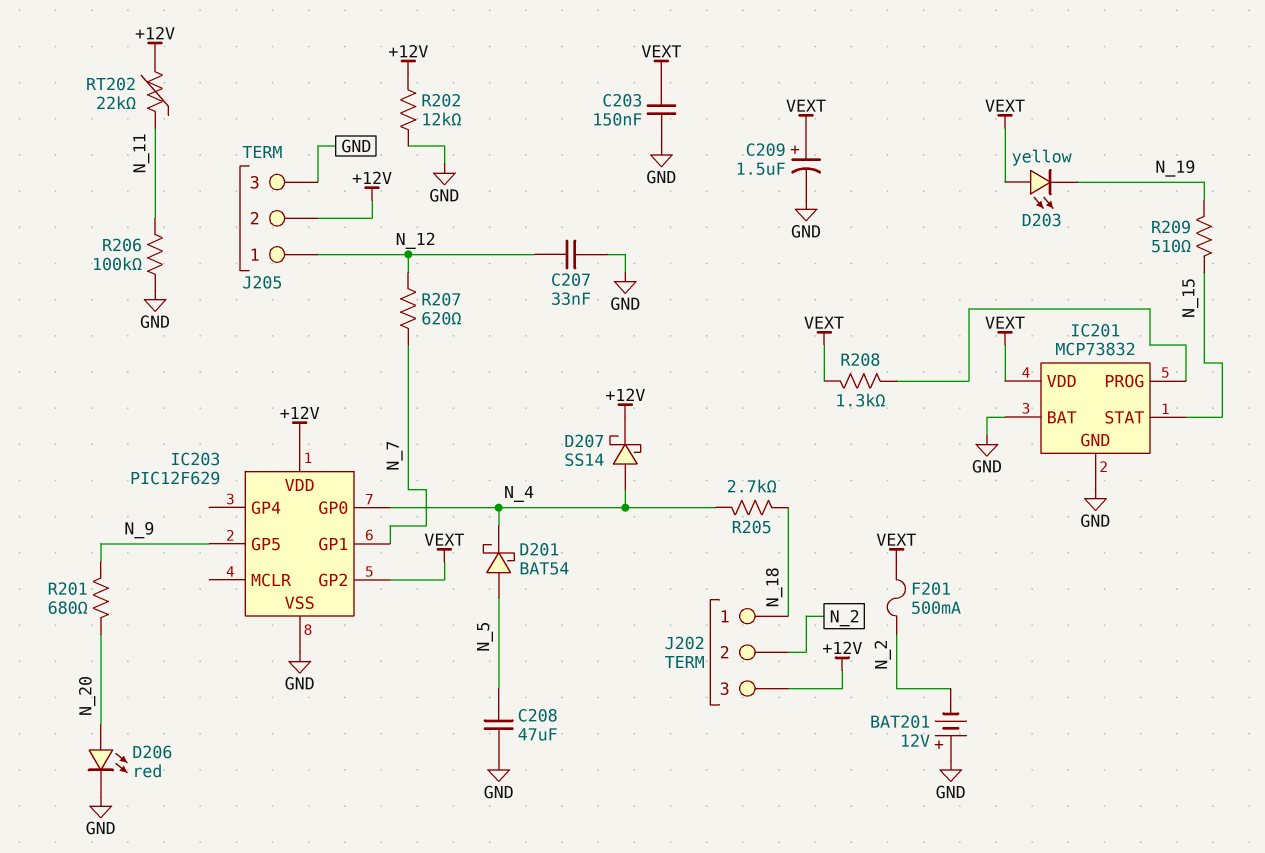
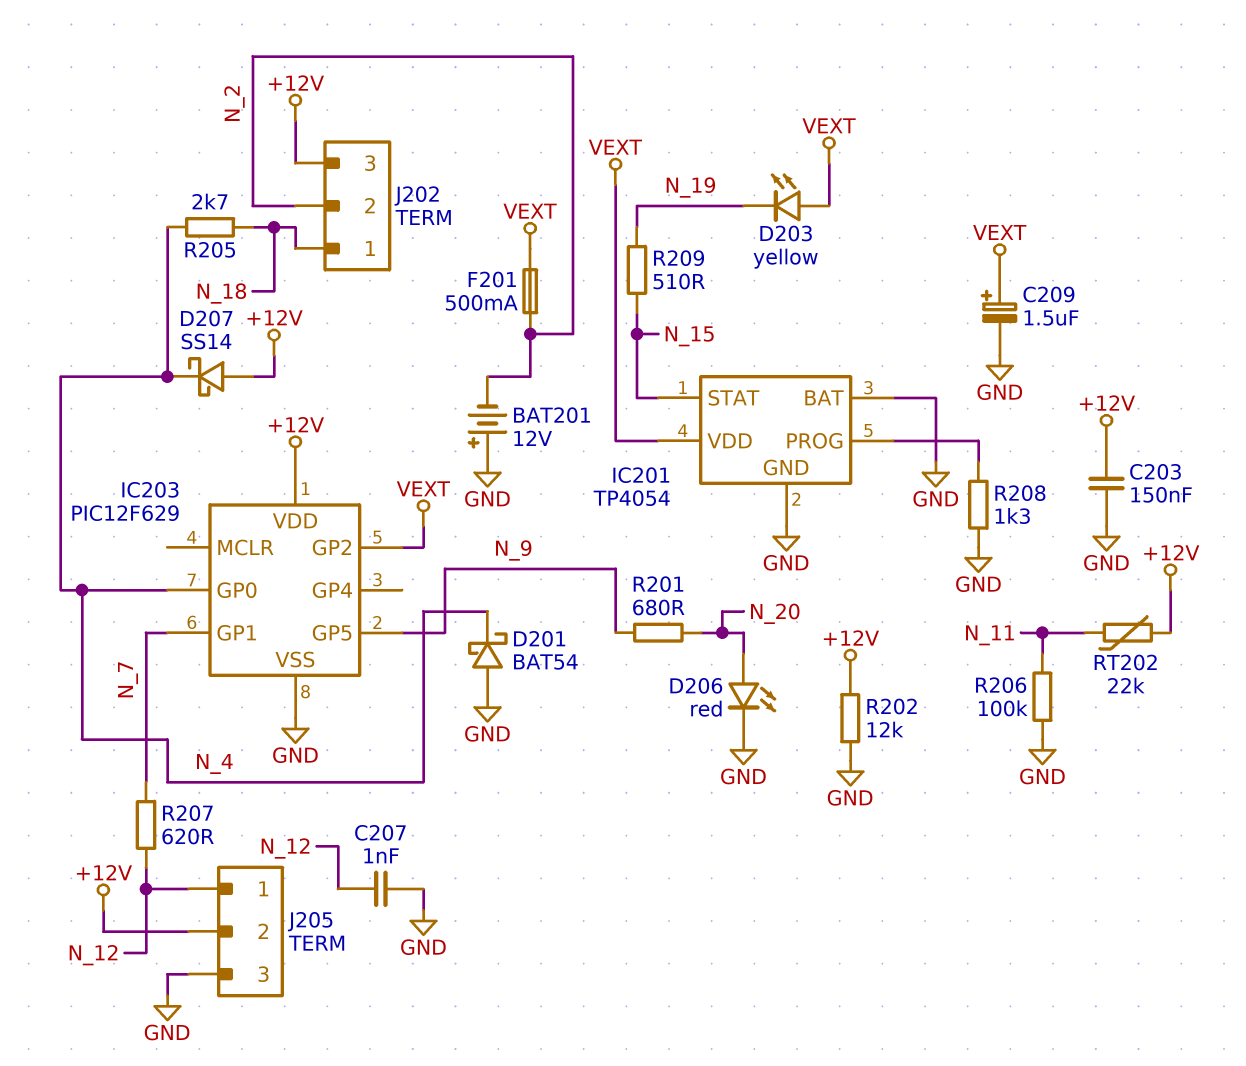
C203: 150nF (GND, VEXT) -> 150nF (+12V, GND)
C207: 33nF (GND, N_12) -> 1nF (GND, N_12)
C208: 47uF (GND, N_5) -> none
D201: schottky BAT54 (A N_5, K N_4) -> schottky BAT54 (A GND, K N_4)
D207: schottky SS14 (A N_4, K +12V) -> schottky SS14 (A +12V, K N_4)
IC201: MCP73832 -> TP4054
R208: 1.3k (IC201/PROG, VEXT) -> 1.3k (GND, IC201/PROG)

